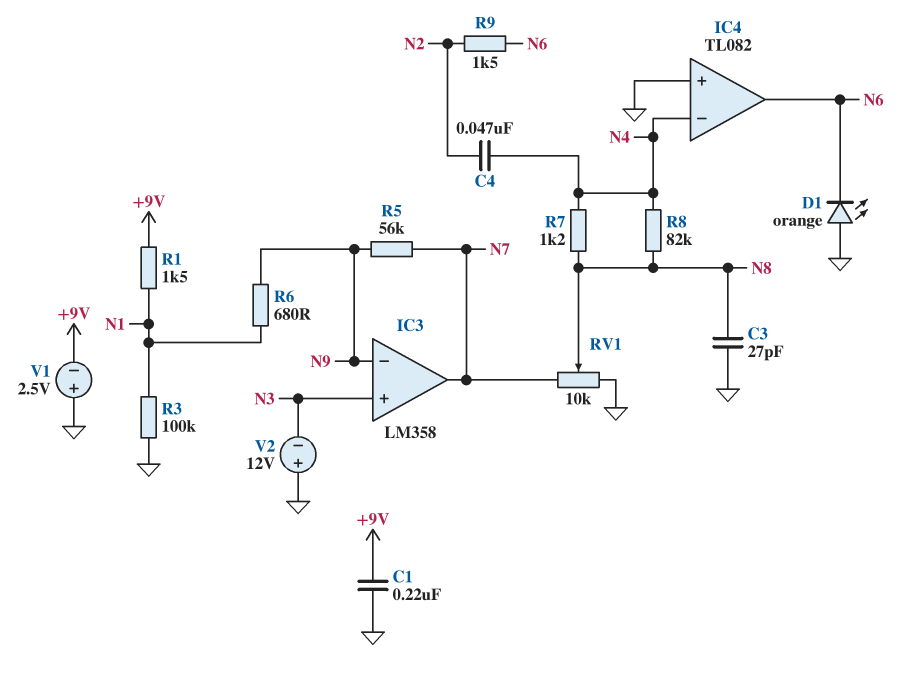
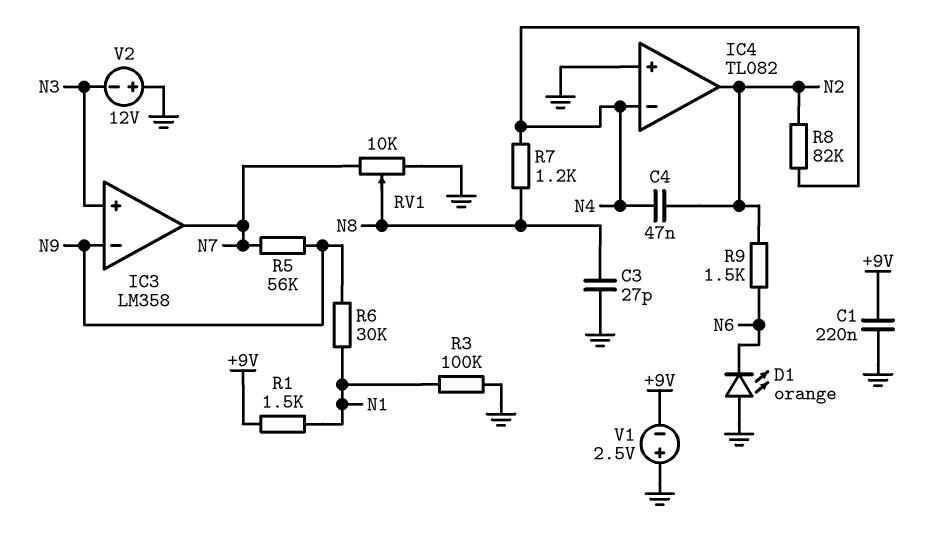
IC4 pin out: N6 -> N2
R6: 680 (N1, N9) -> 30k (N1, N9)
R8: 82k (N4, N8) -> 82k (N2, N4)

